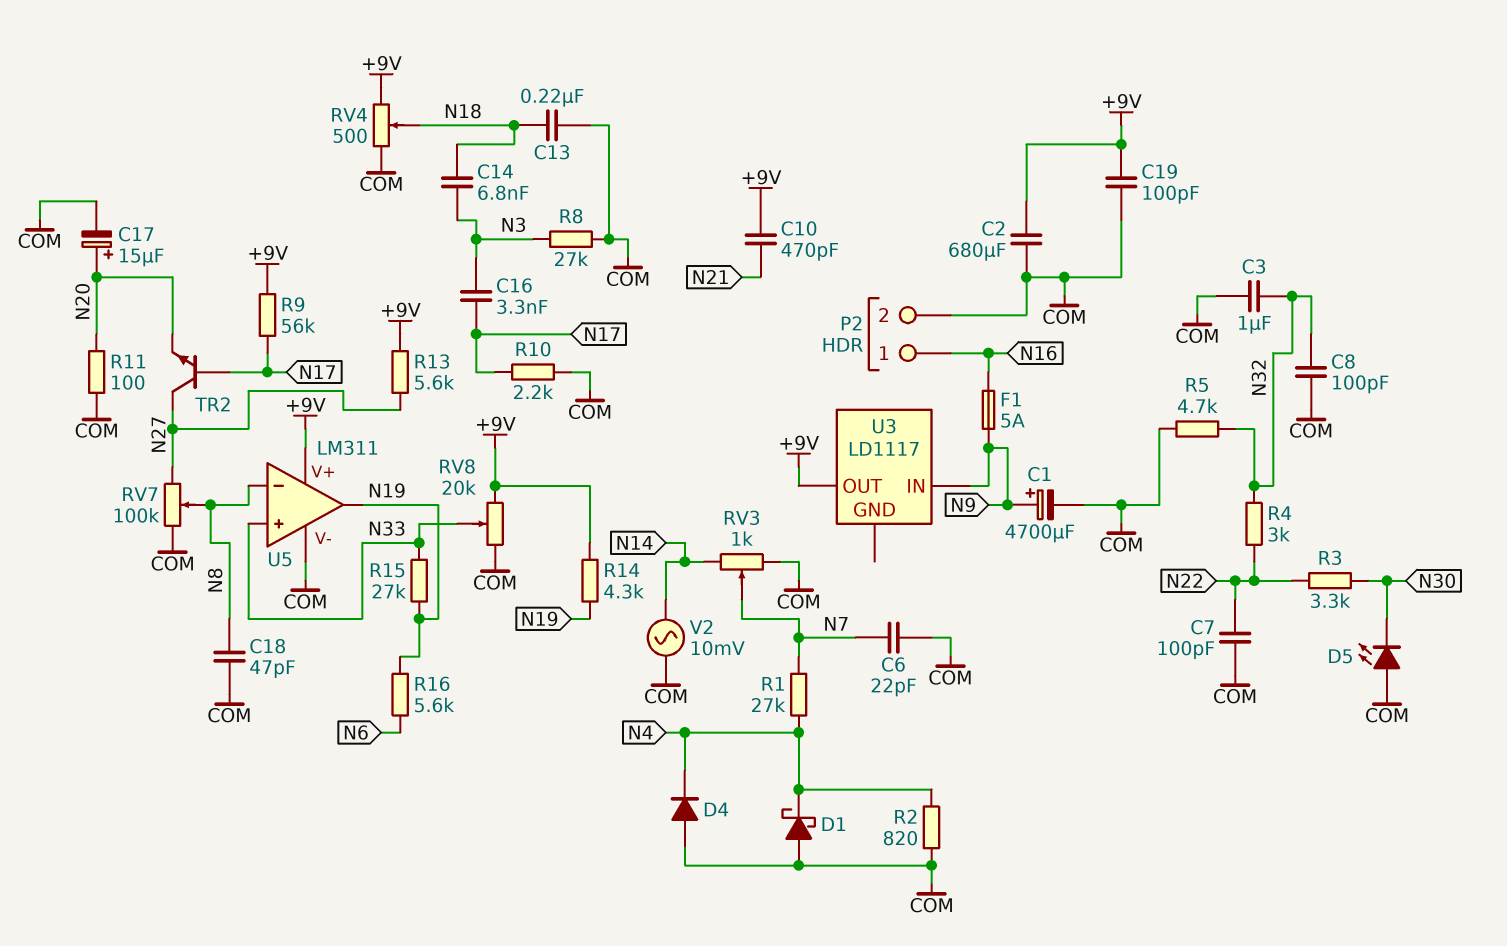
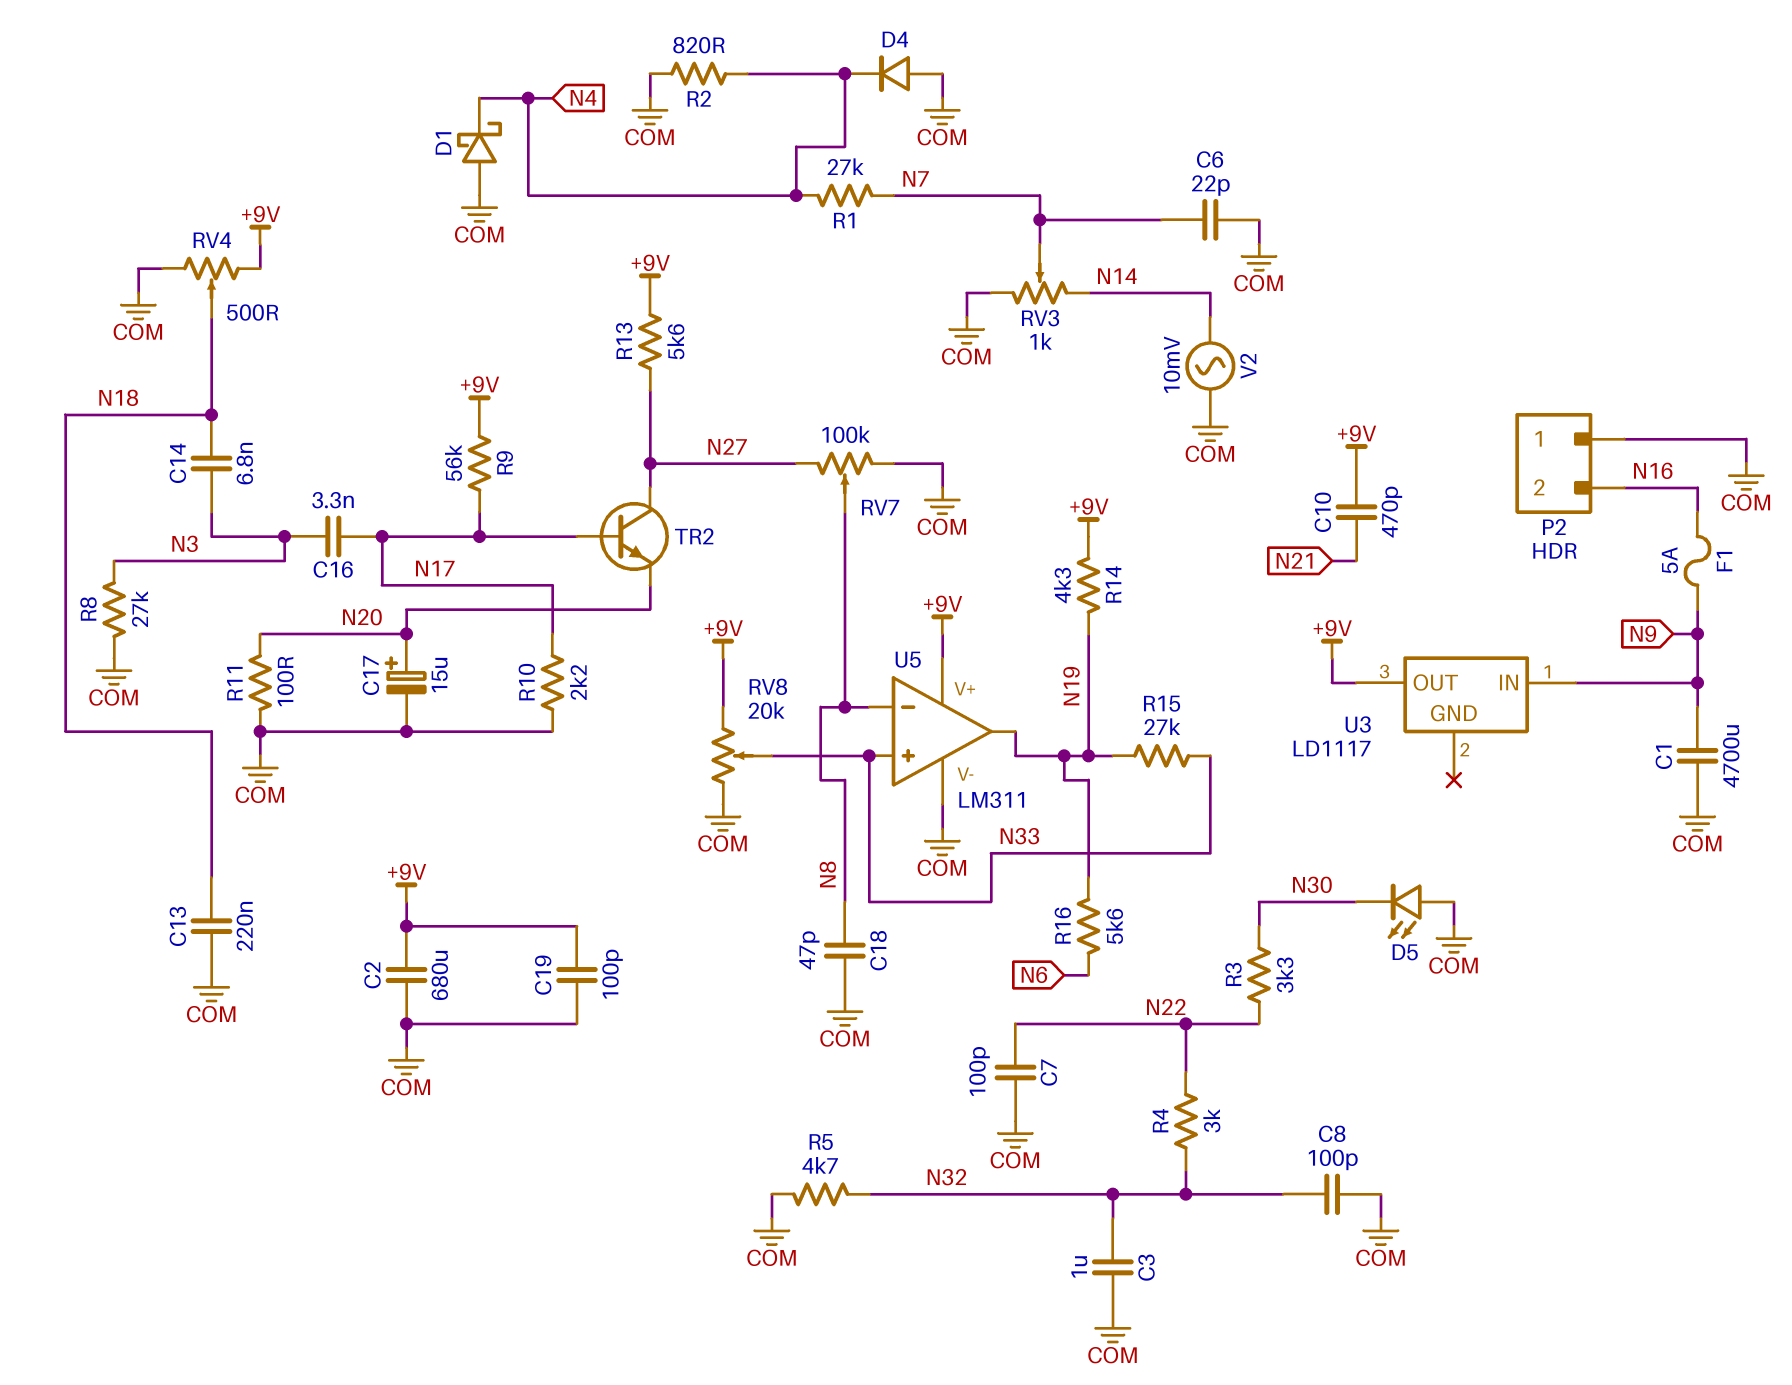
C1: 4700uF (plus N9, minus COM) -> 4700uF (COM, N9)
P2 pin 1: N16 -> COM
P2 pin 2: COM -> N16

